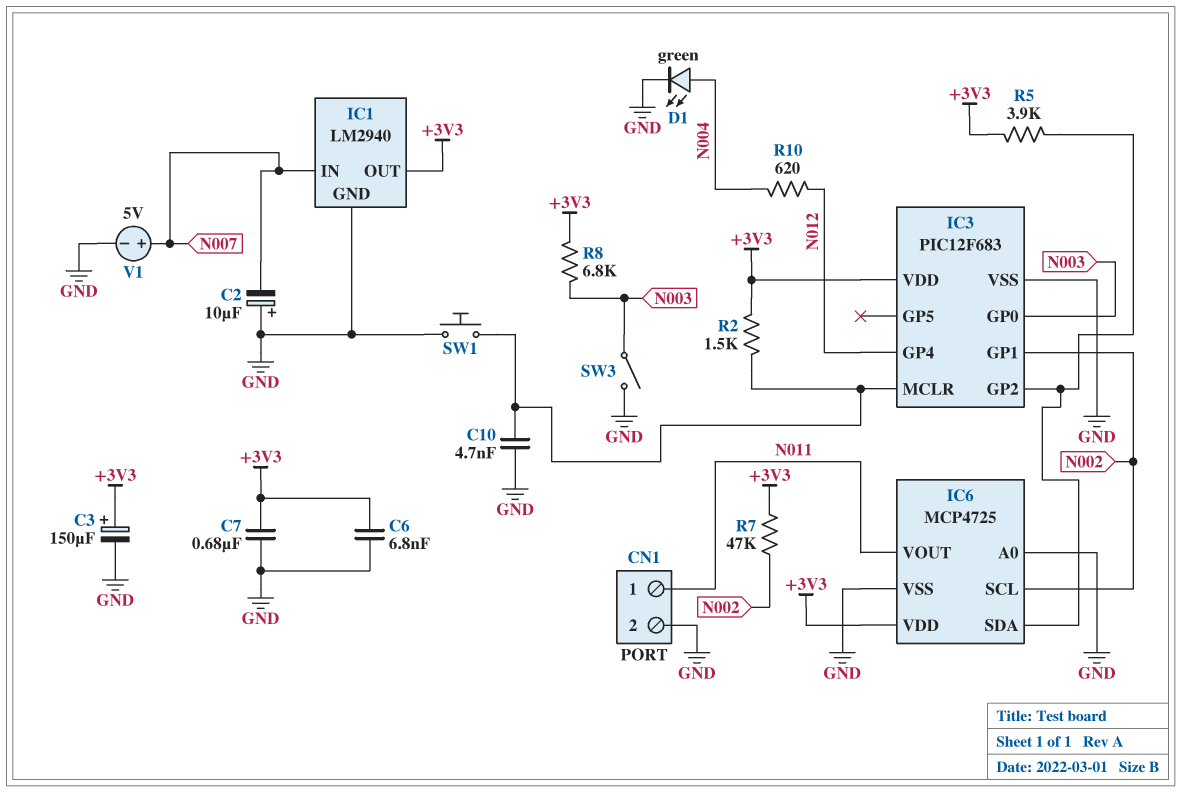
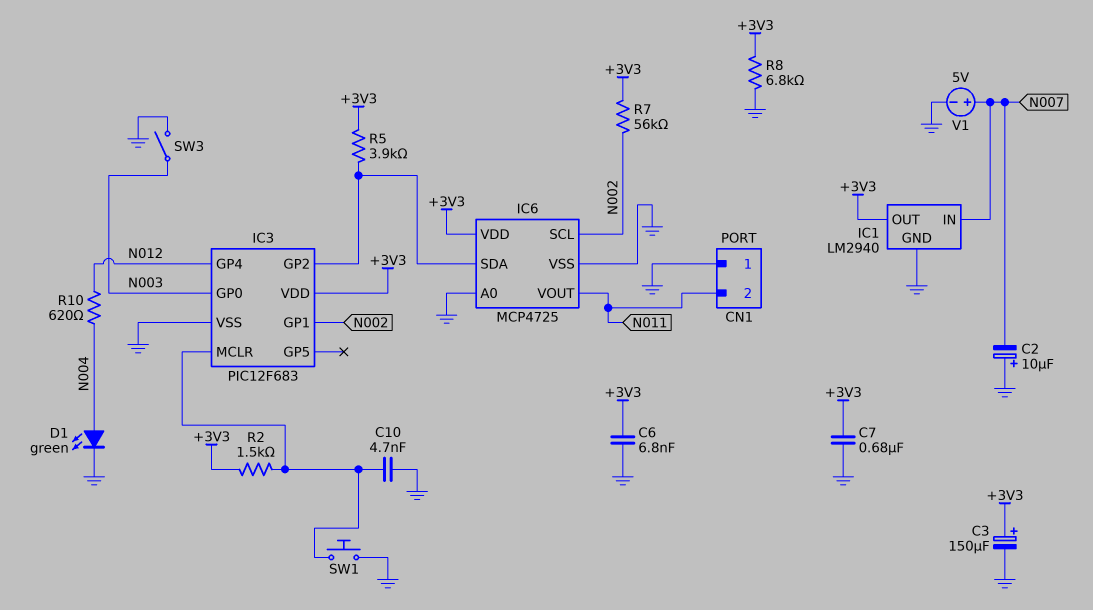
CN1 pin 1: N011 -> GND
CN1 pin 2: GND -> N011
R7: 47k (+3V3, N002) -> 56k (+3V3, N002)
R8: 6.8k (+3V3, N003) -> 6.8k (+3V3, GND)

